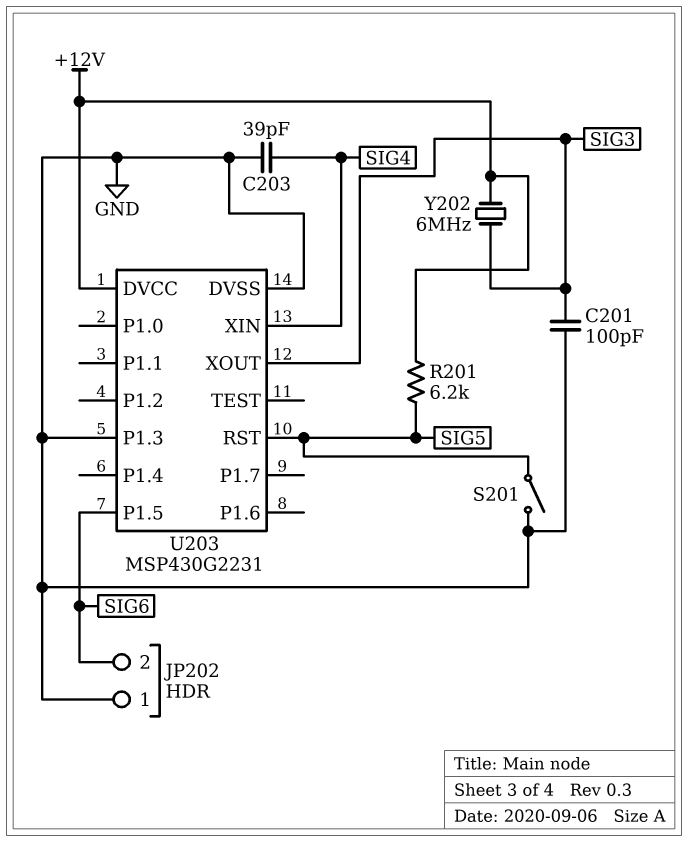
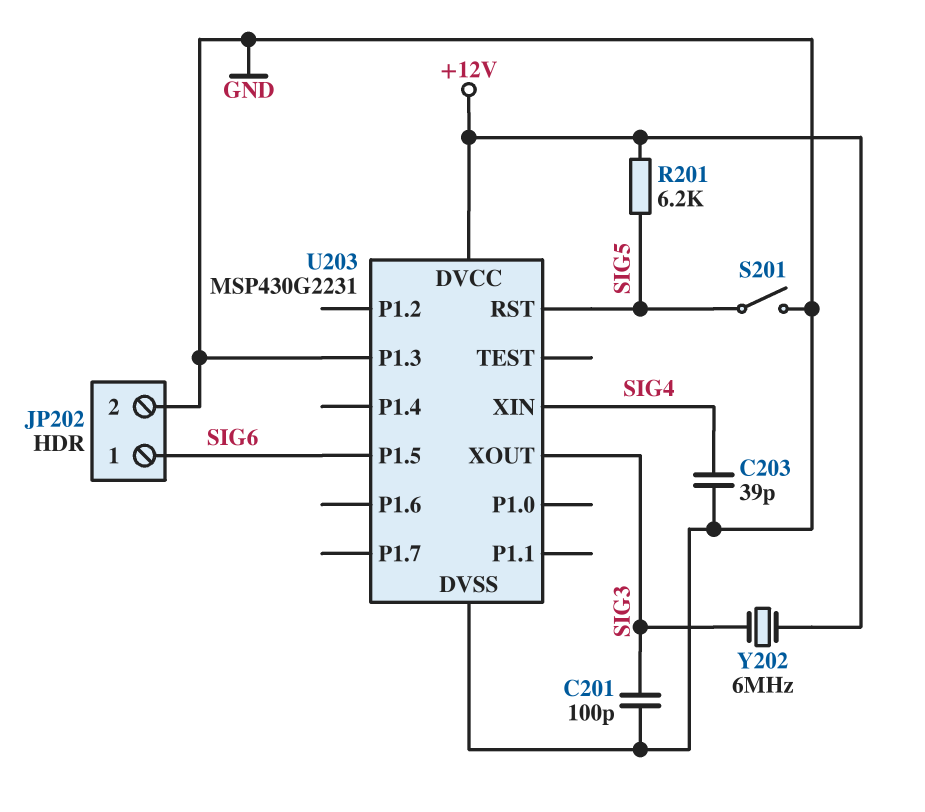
JP202 pin 1: GND -> SIG6
JP202 pin 2: SIG6 -> GND

